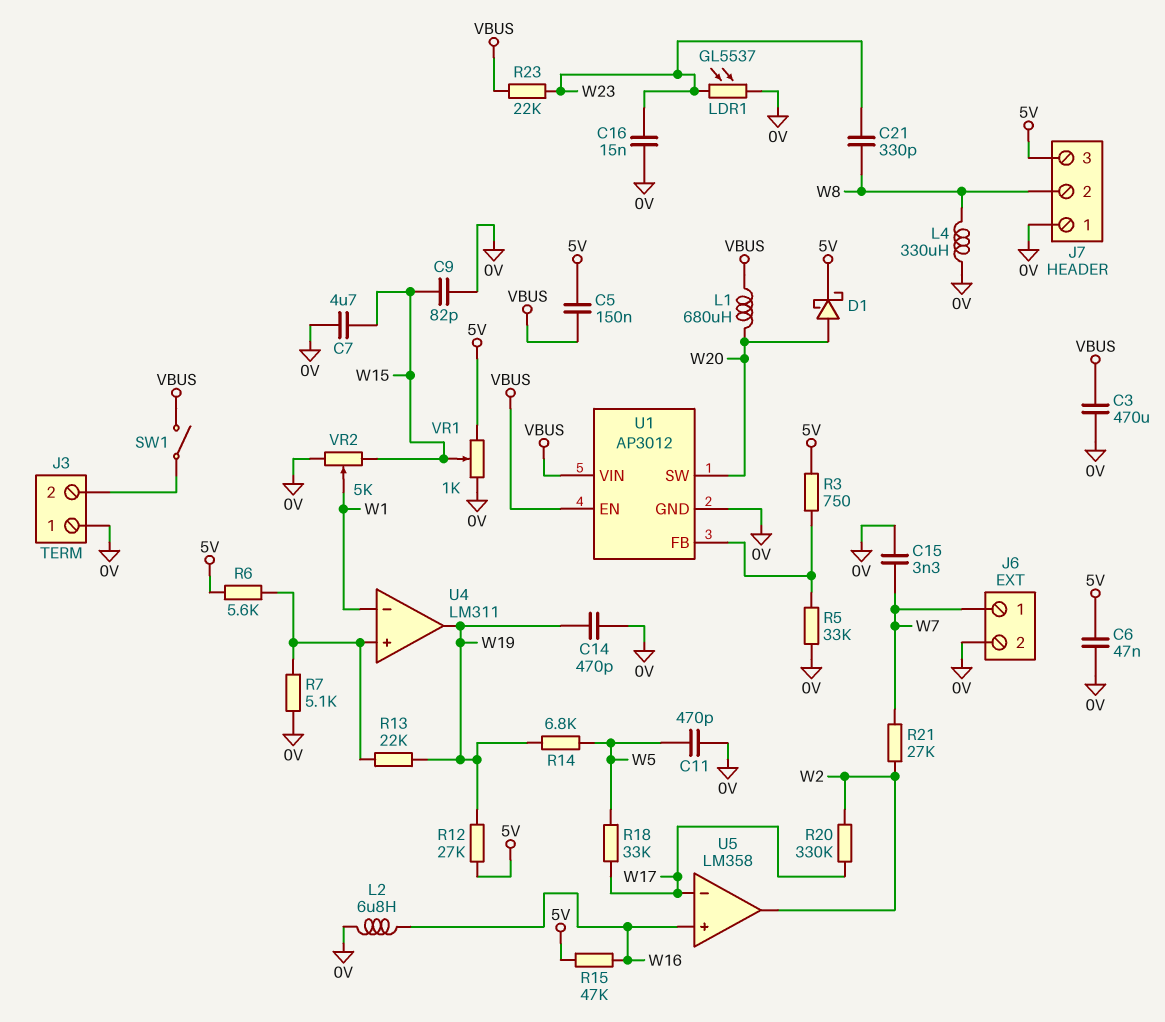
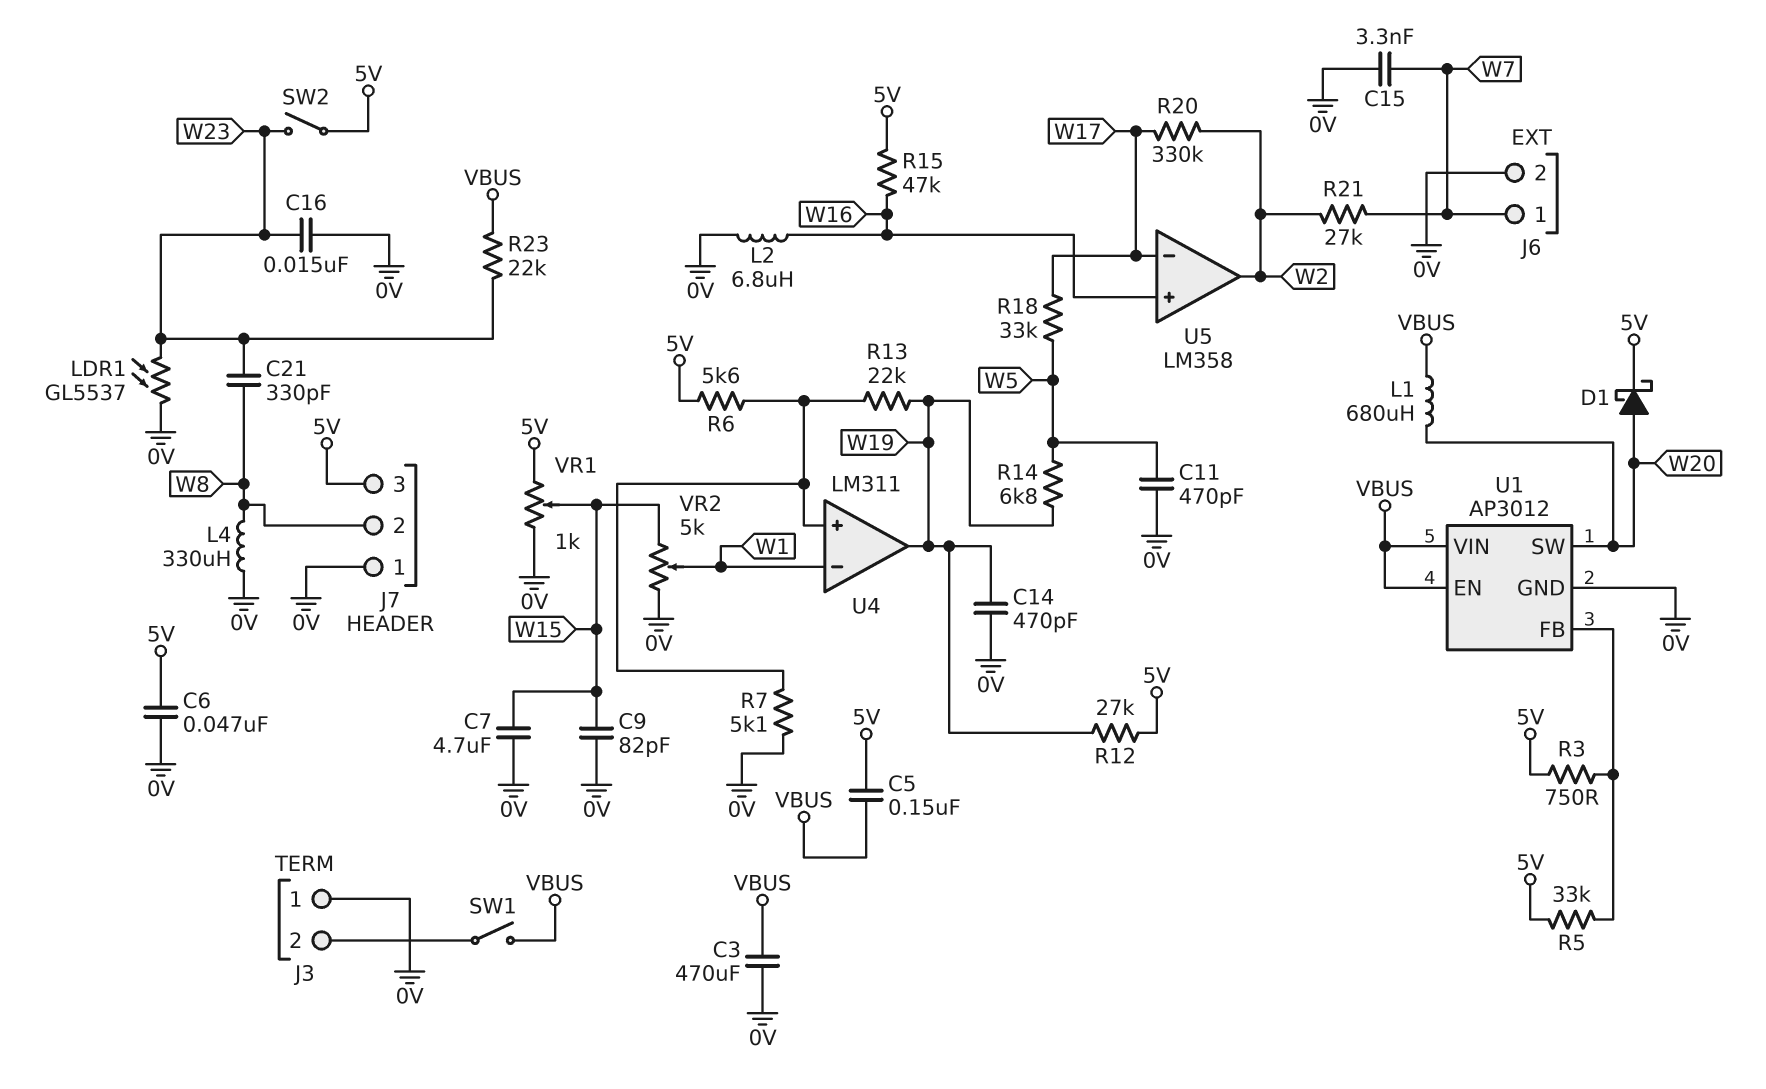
R5: 33k (0V, U1/FB) -> 33k (5V, U1/FB)
SW2: none -> switch (5V, W23)

